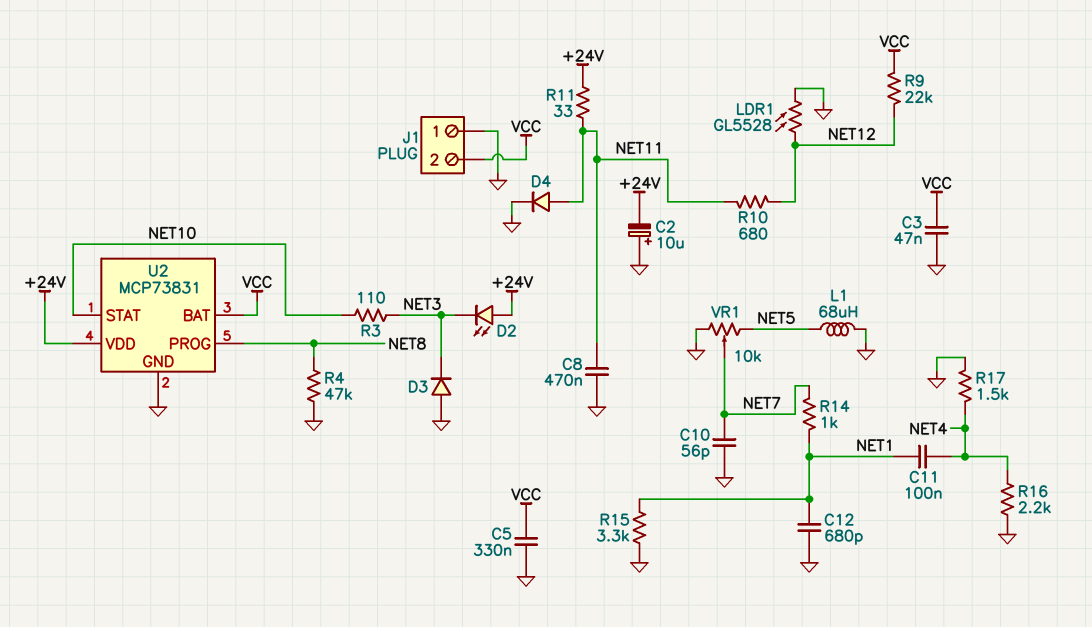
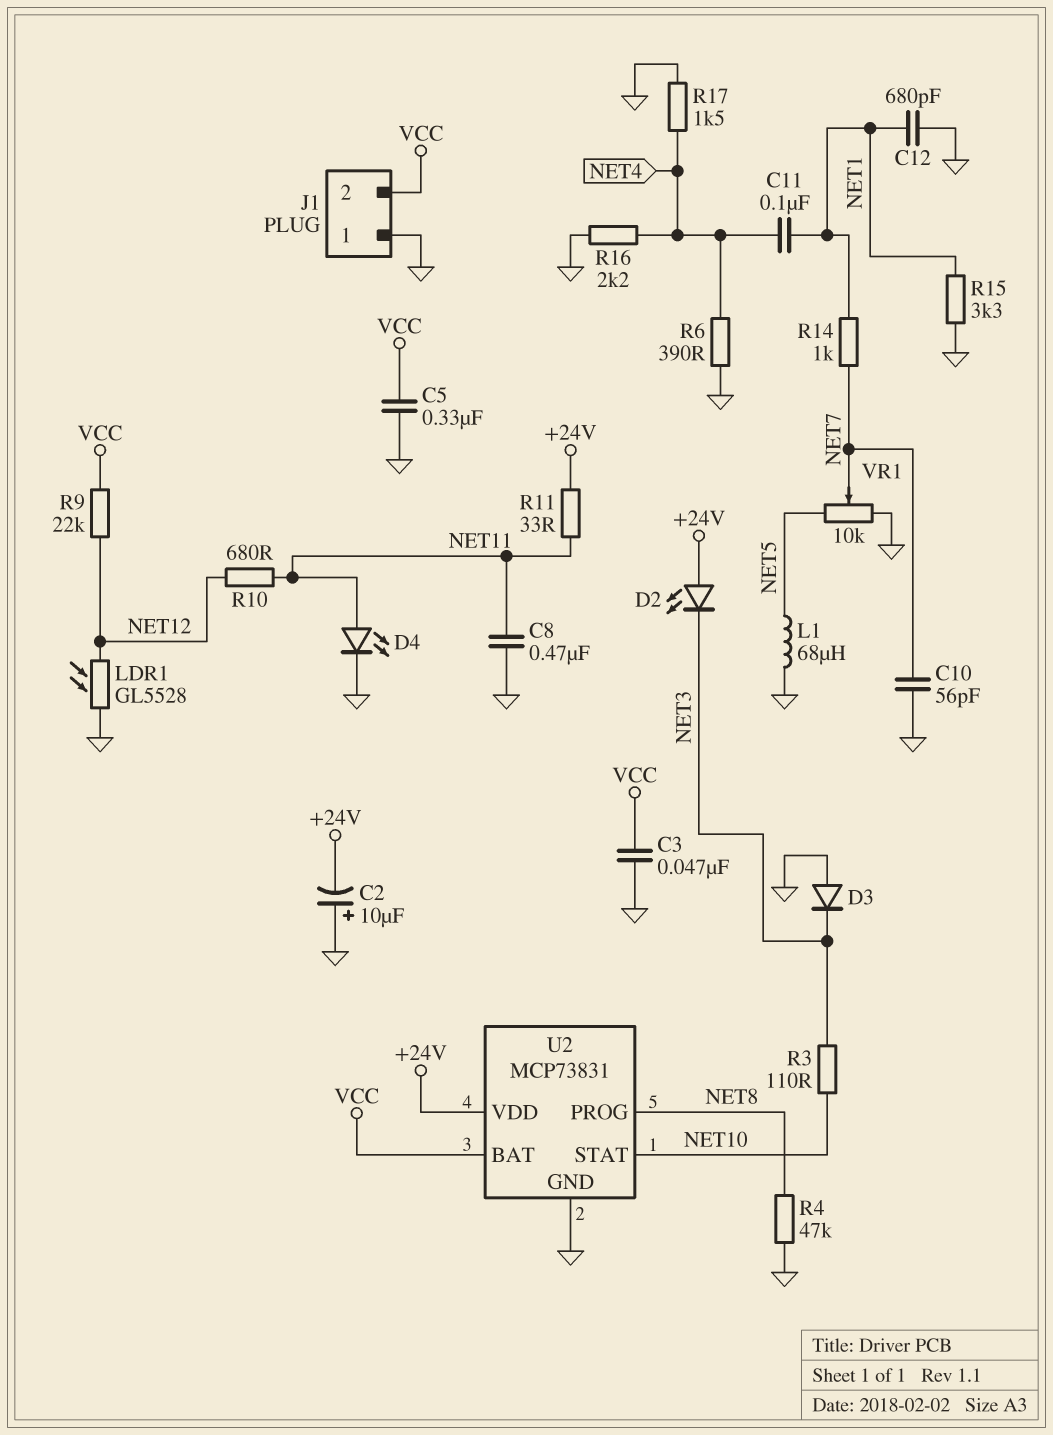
D4: diode (A NET11, K GND) -> LED (A NET11, K GND)
R6: none -> 390 (GND, NET4)

